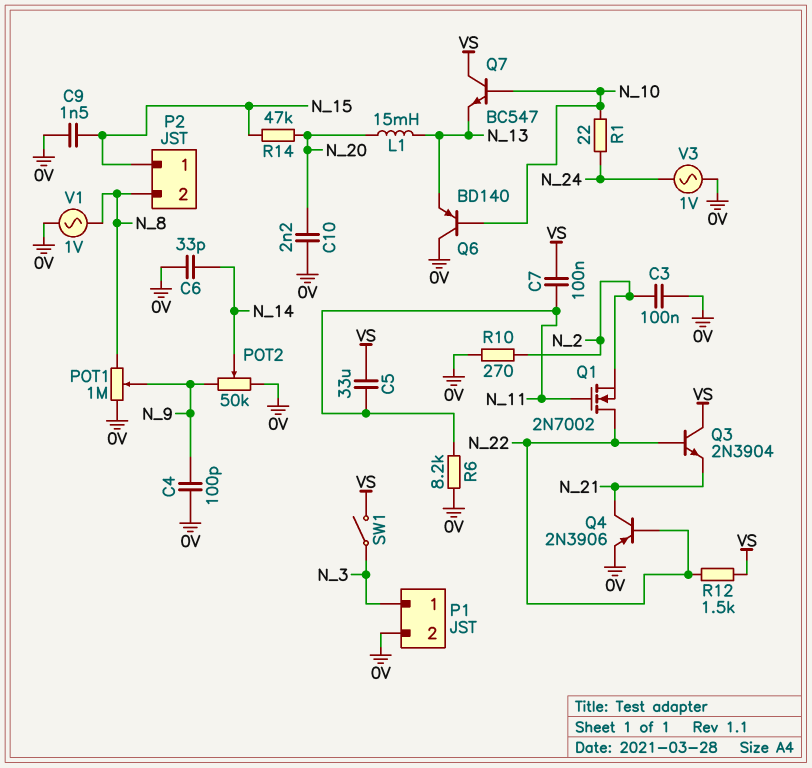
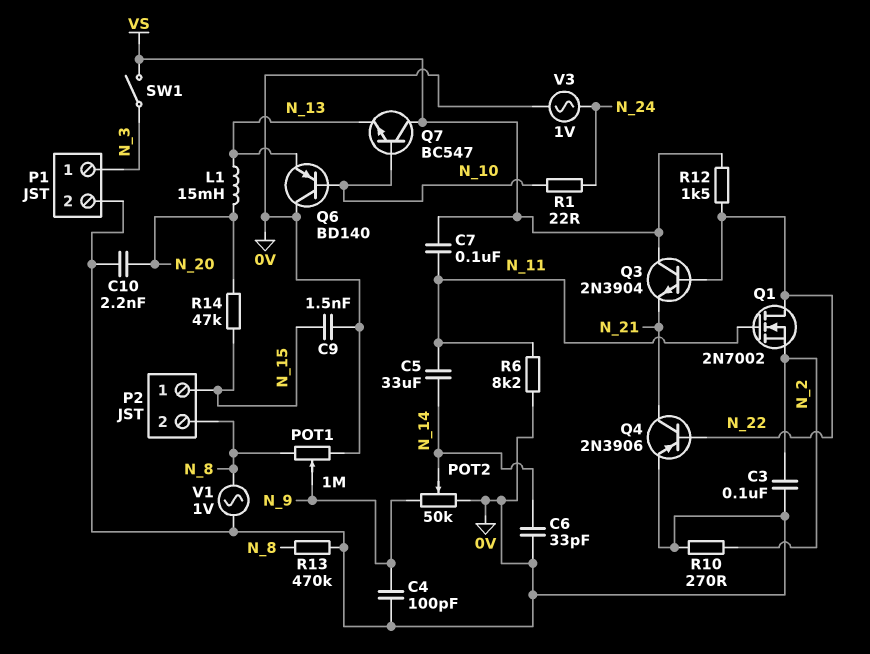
C5: 33uF (N_11, VS) -> 33uF (N_11, N_14)
R13: none -> 470k (0V, N_8)

